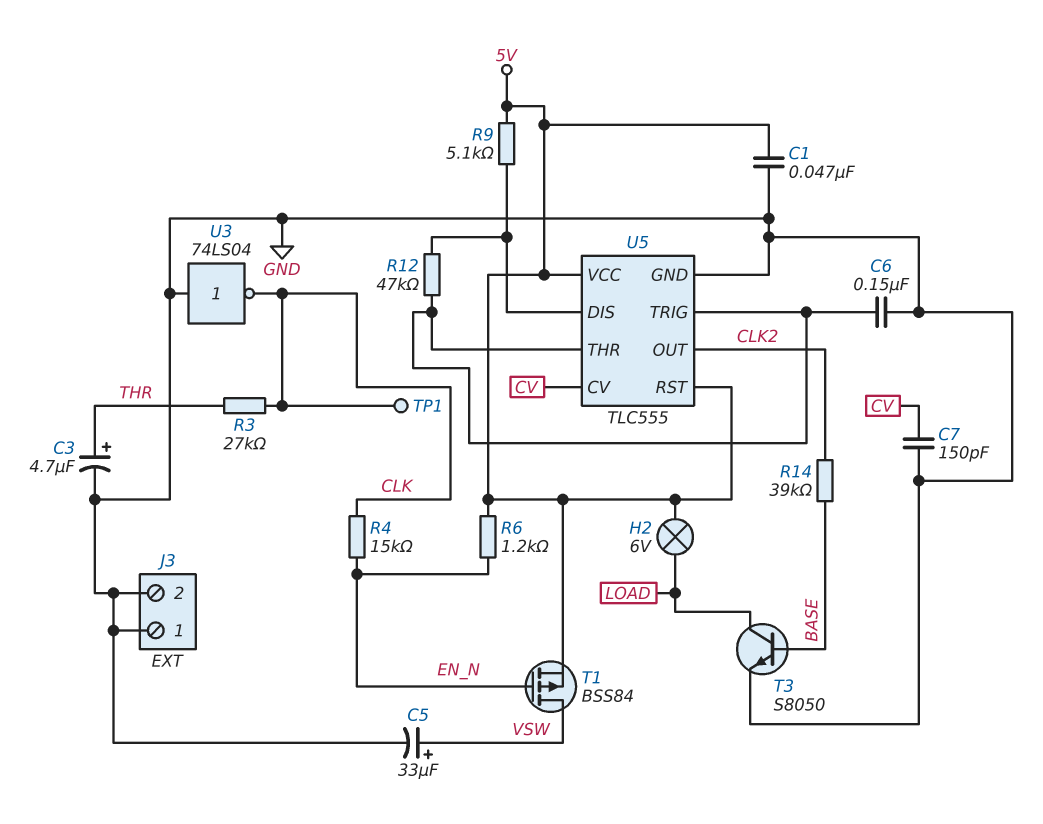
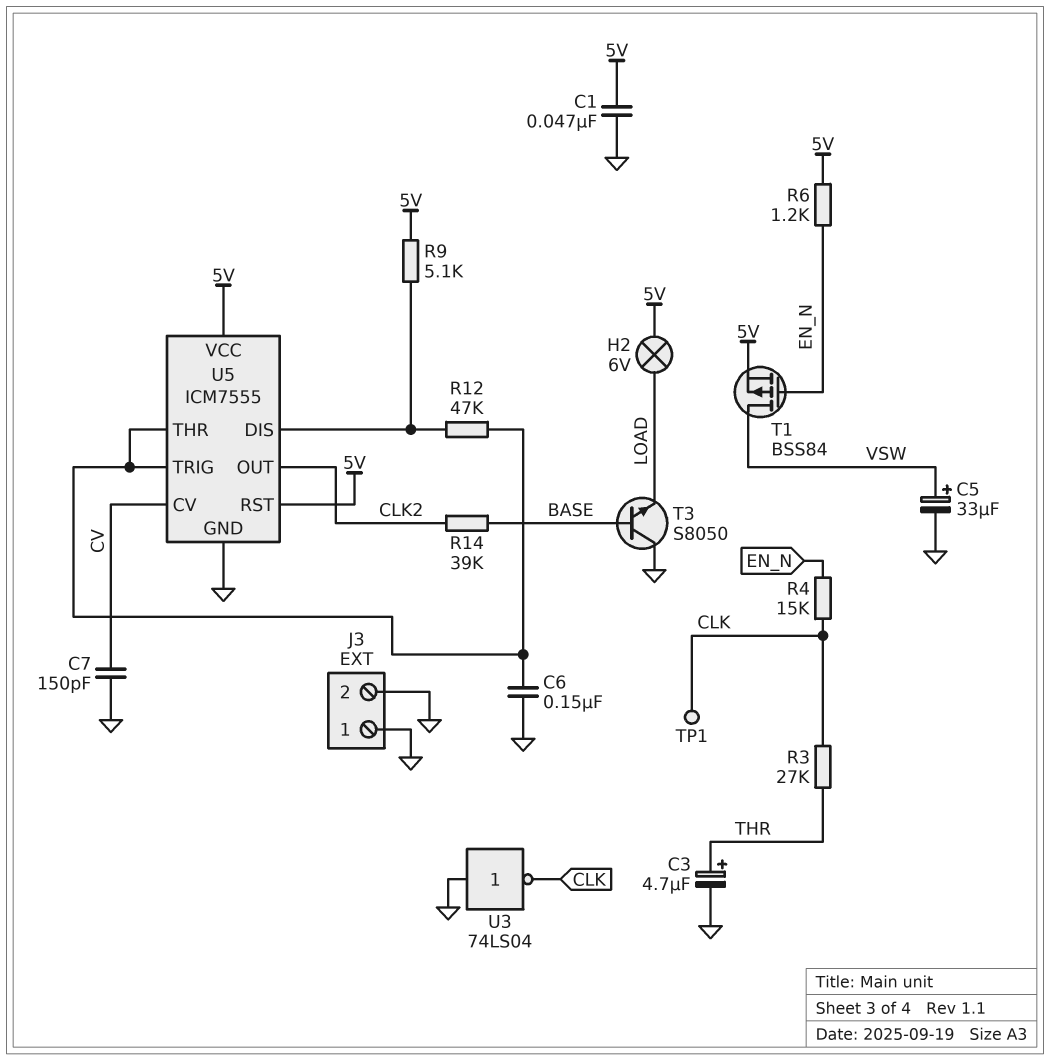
T3: NPN S8050 (B BASE, C LOAD, E GND) -> NPN S8050 (B BASE, C GND, E LOAD)
U5: TLC555 -> ICM7555

